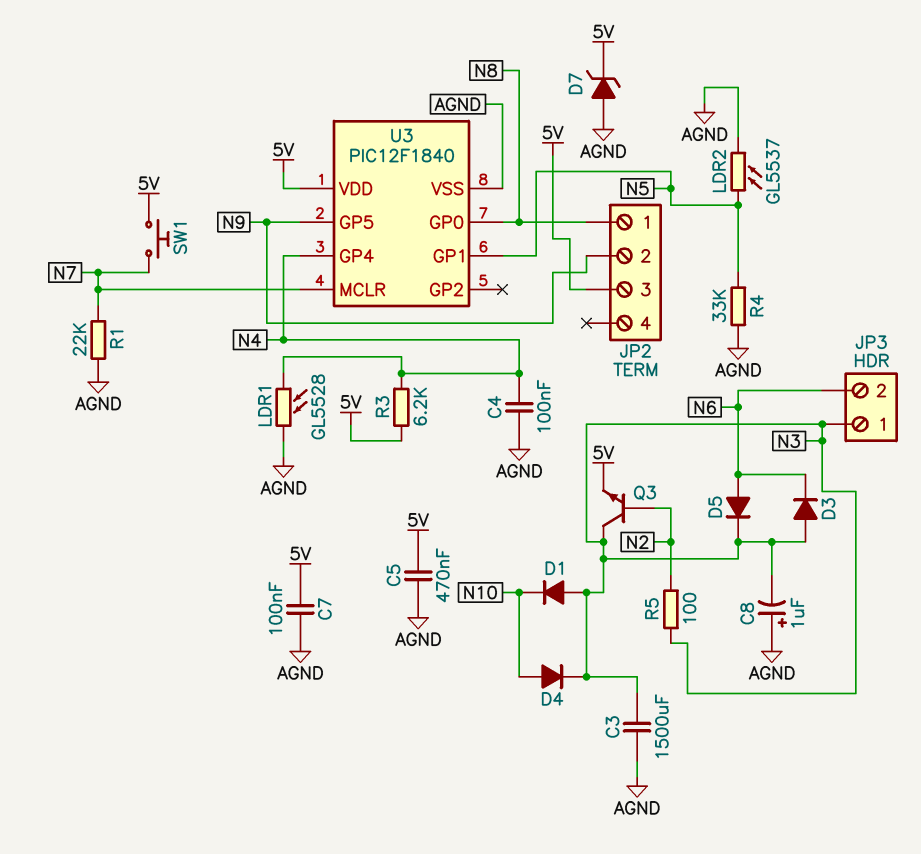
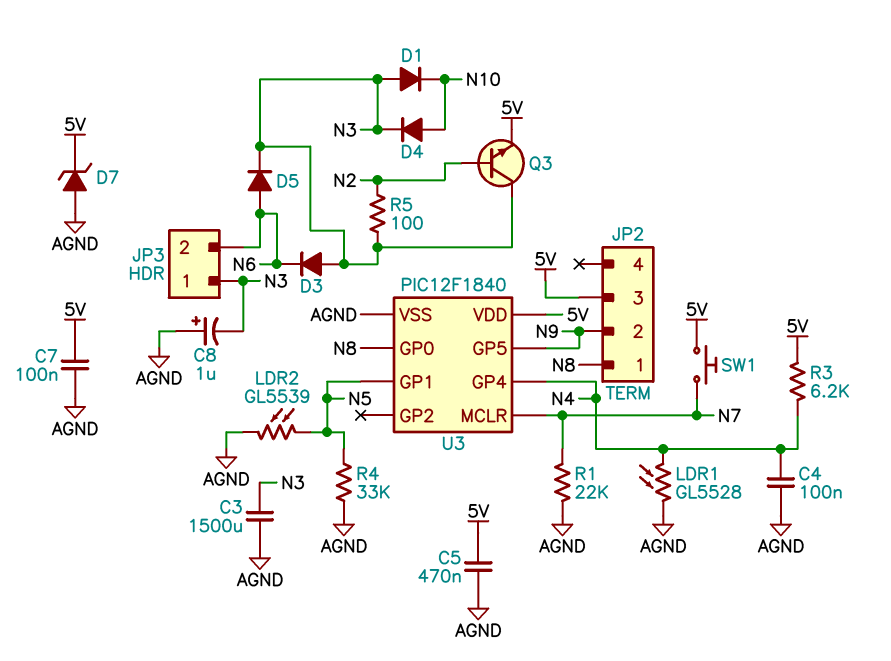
LDR2: GL5537 (AGND, N5) -> GL5539 (AGND, N5)

